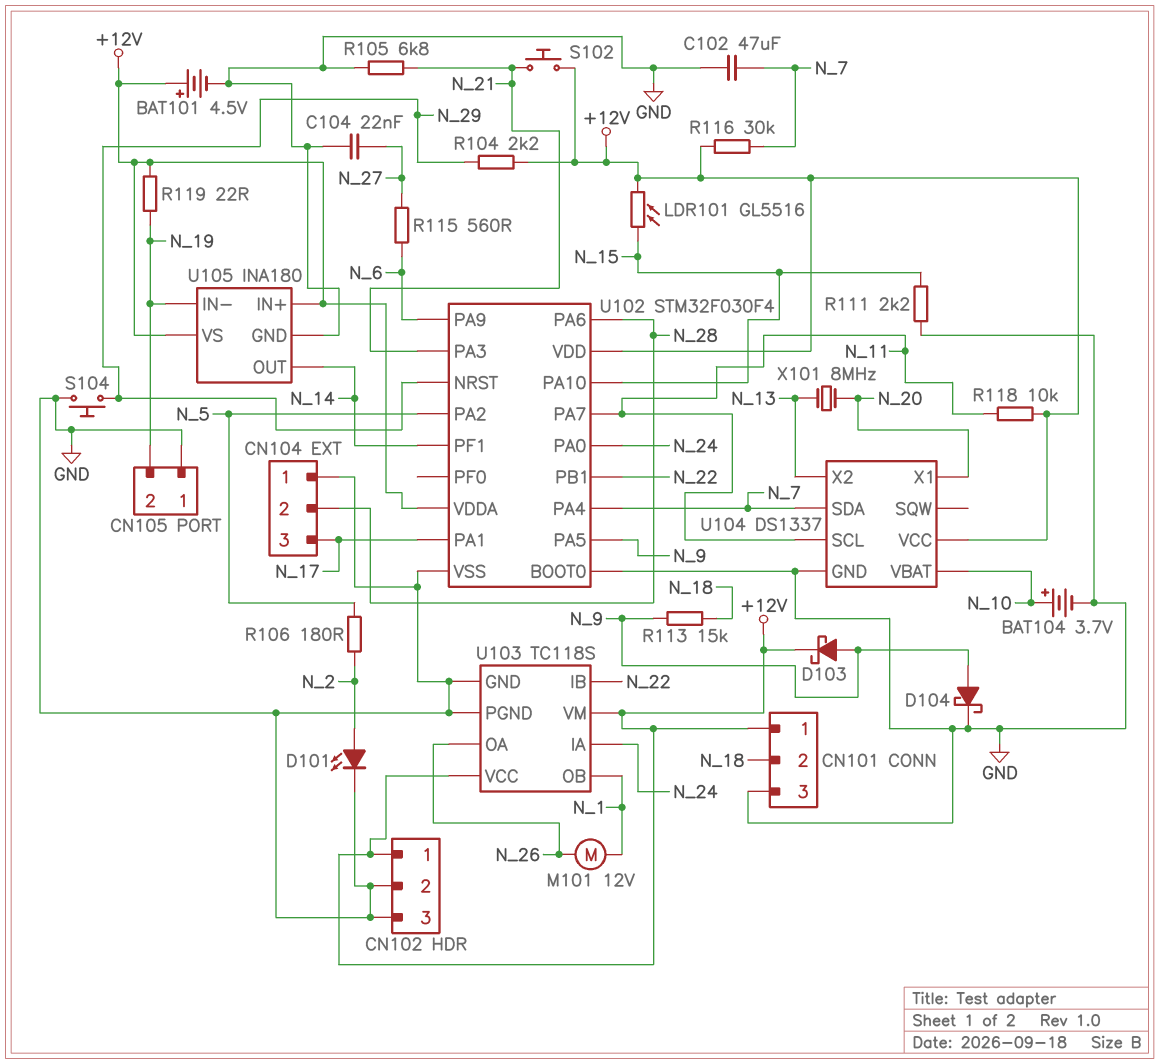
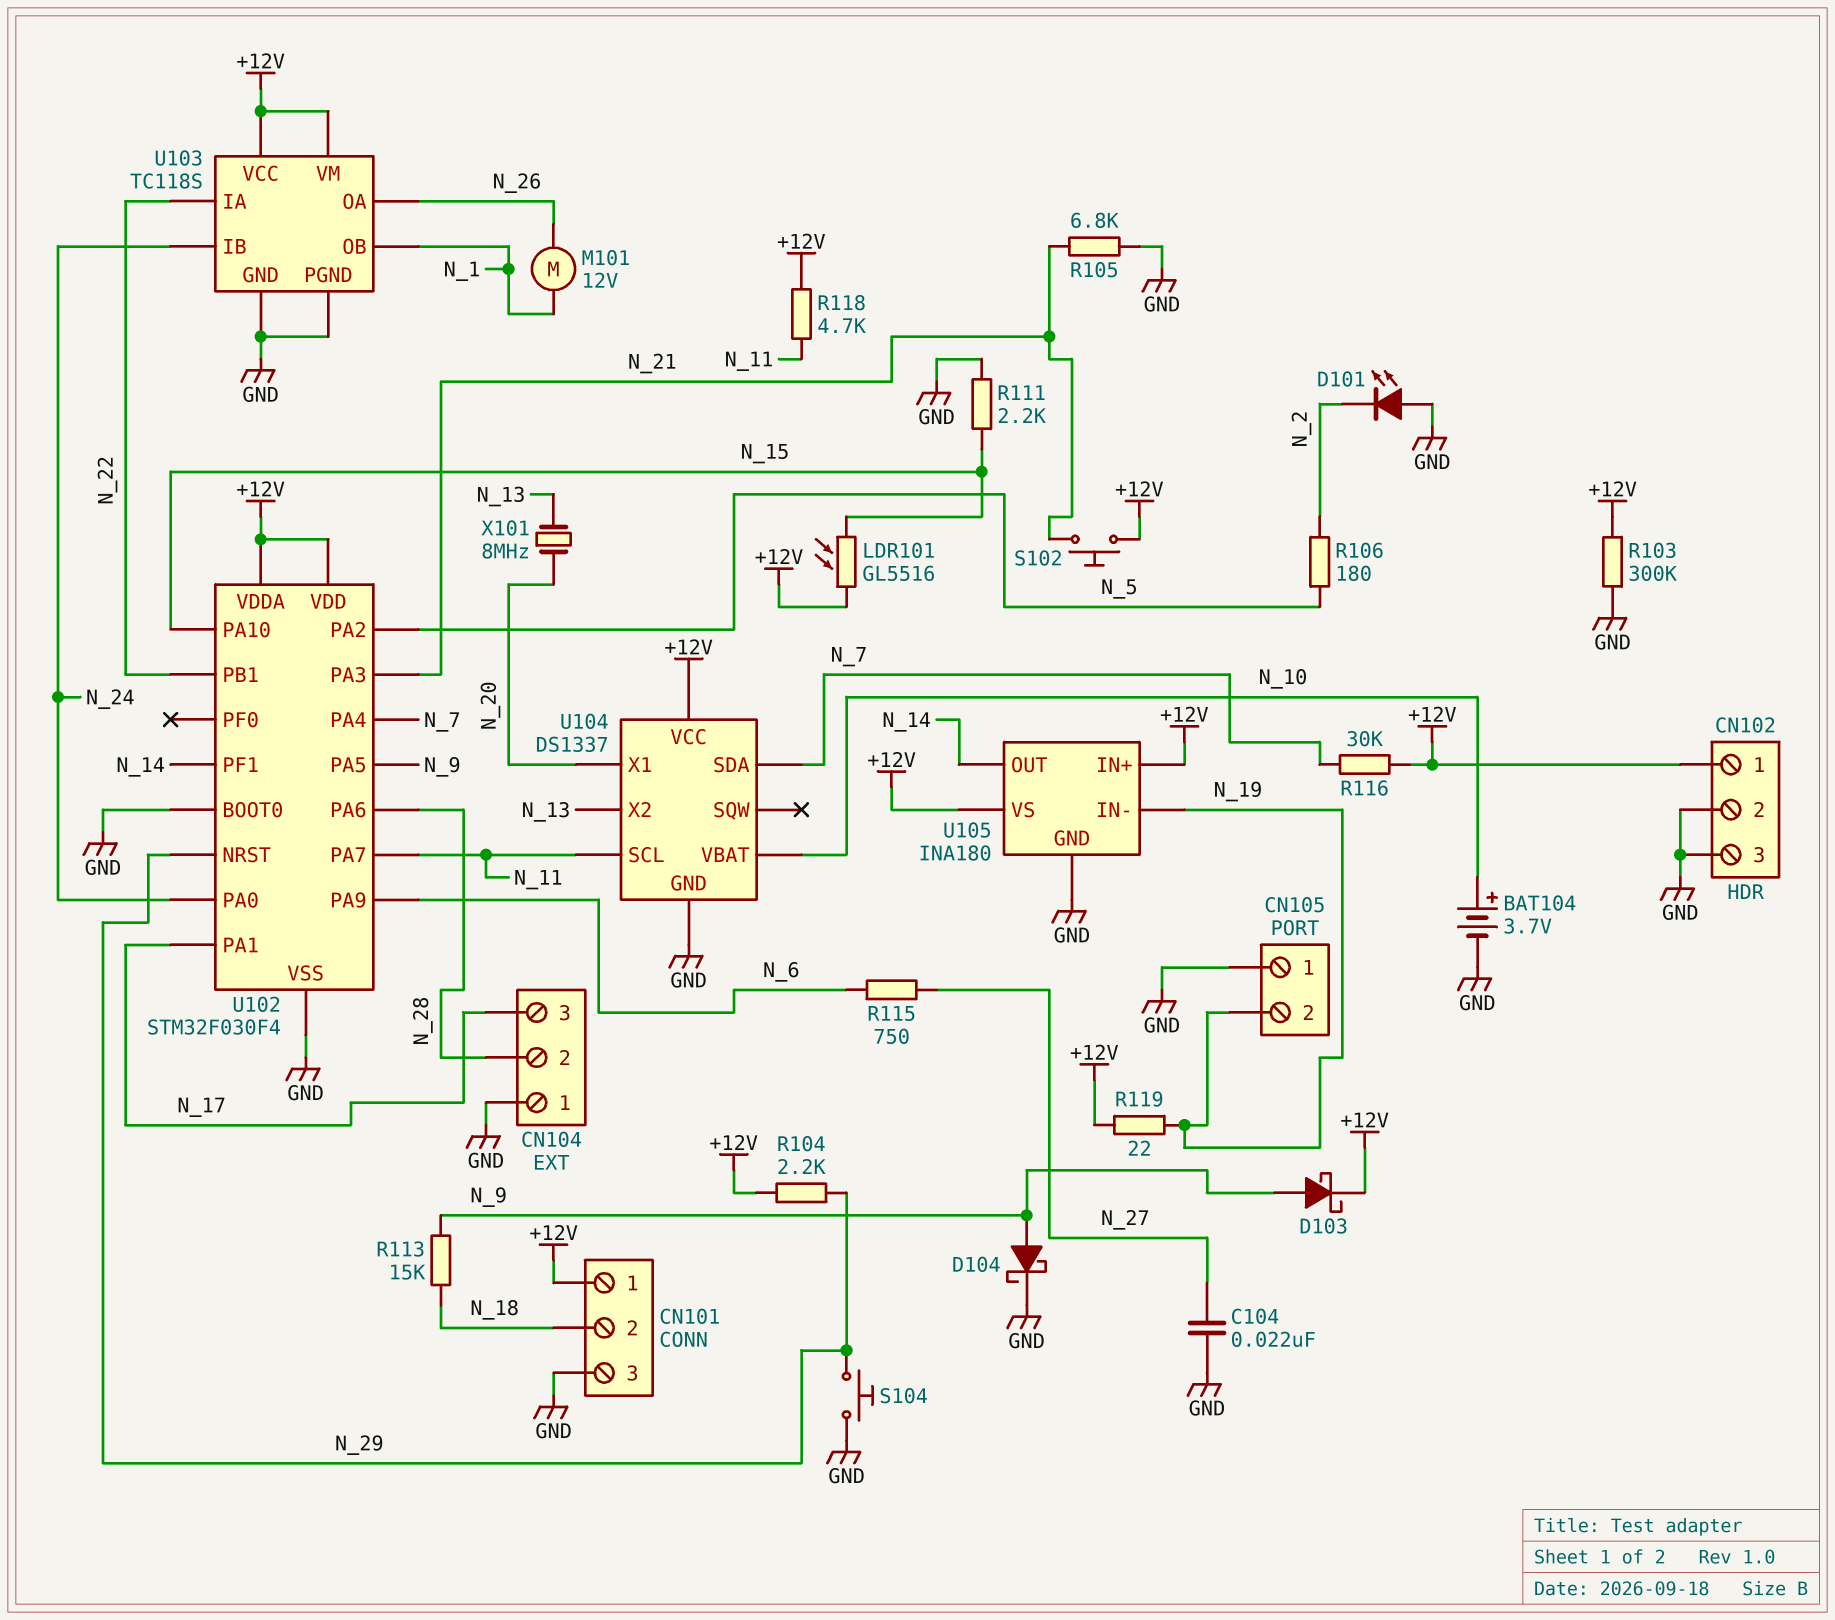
BAT101: 4.5V (plus +12V, minus GND) -> none
C102: 47uF (GND, N_7) -> none
D101: LED (A N_2, K GND) -> LED (A GND, K N_2)
R103: none -> 300k (+12V, GND)
R115: 560 (N_6, N_27) -> 750 (N_6, N_27)
R118: 10k (+12V, N_11) -> 4.7k (+12V, N_11)
U103 pin IA: N_24 -> N_22
U103 pin IB: N_22 -> N_24

